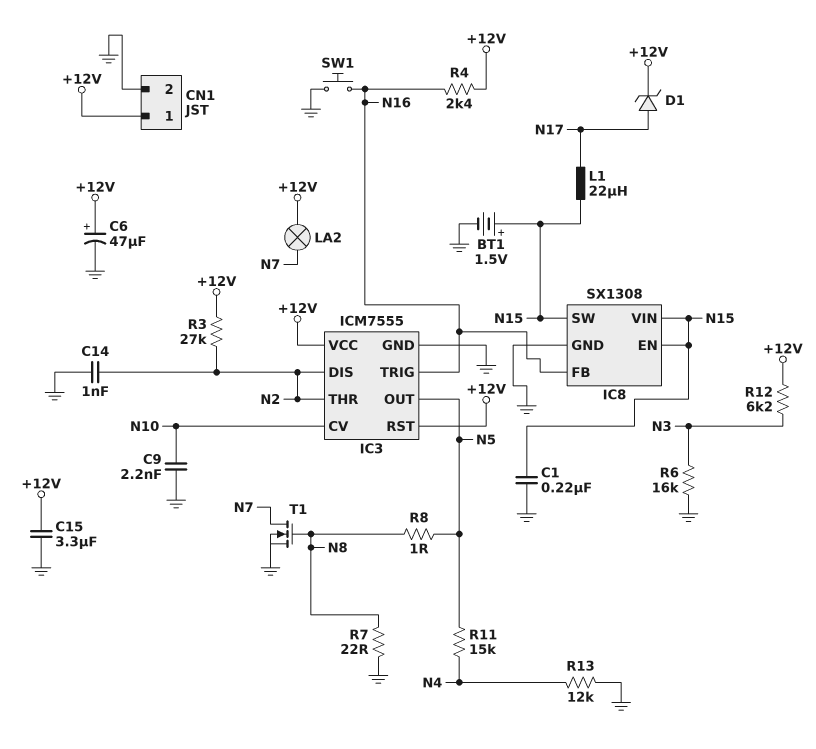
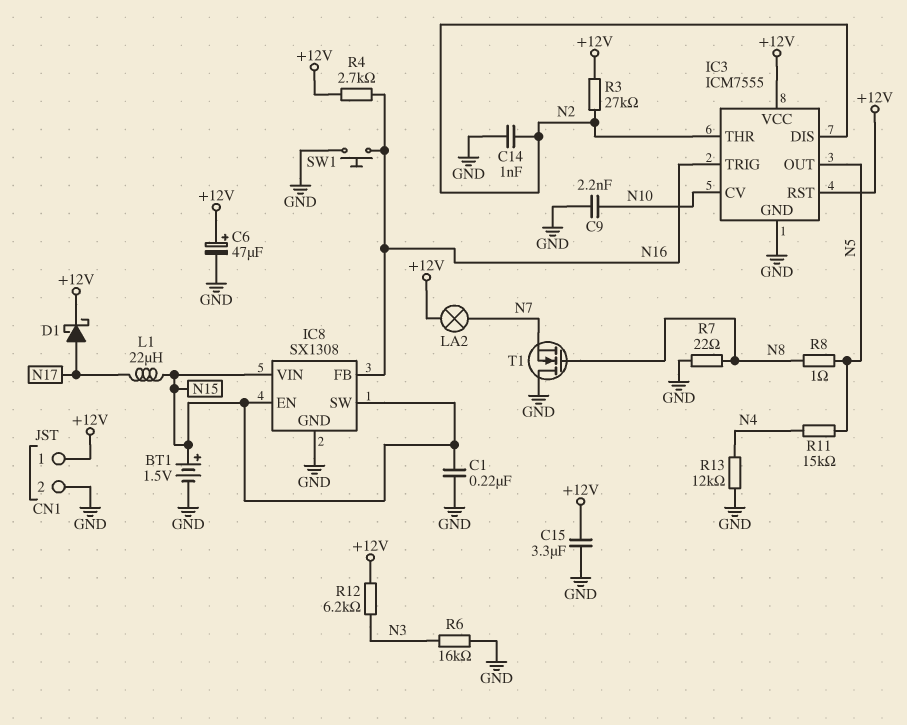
D1: zener (A N17, K +12V) -> schottky (A N17, K +12V)
R4: 2.4k (+12V, N16) -> 2.7k (+12V, N16)
T1: NMOS (G N8, D N7, S GND) -> NMOS (G N8, D GND, S N7)

